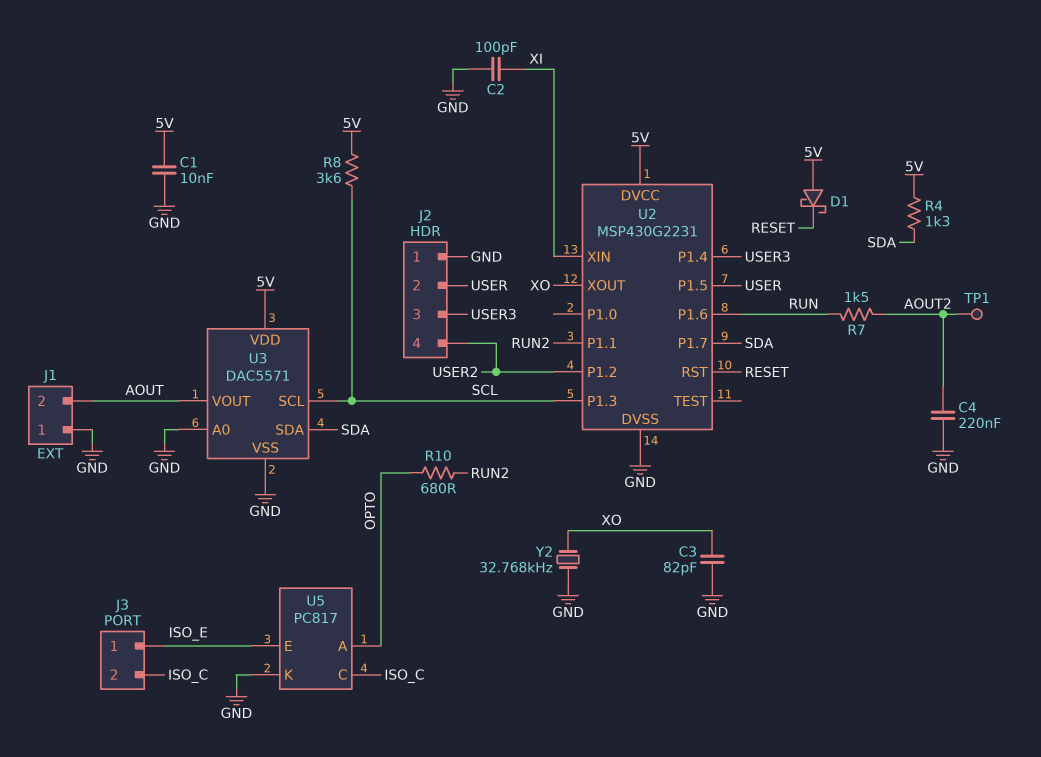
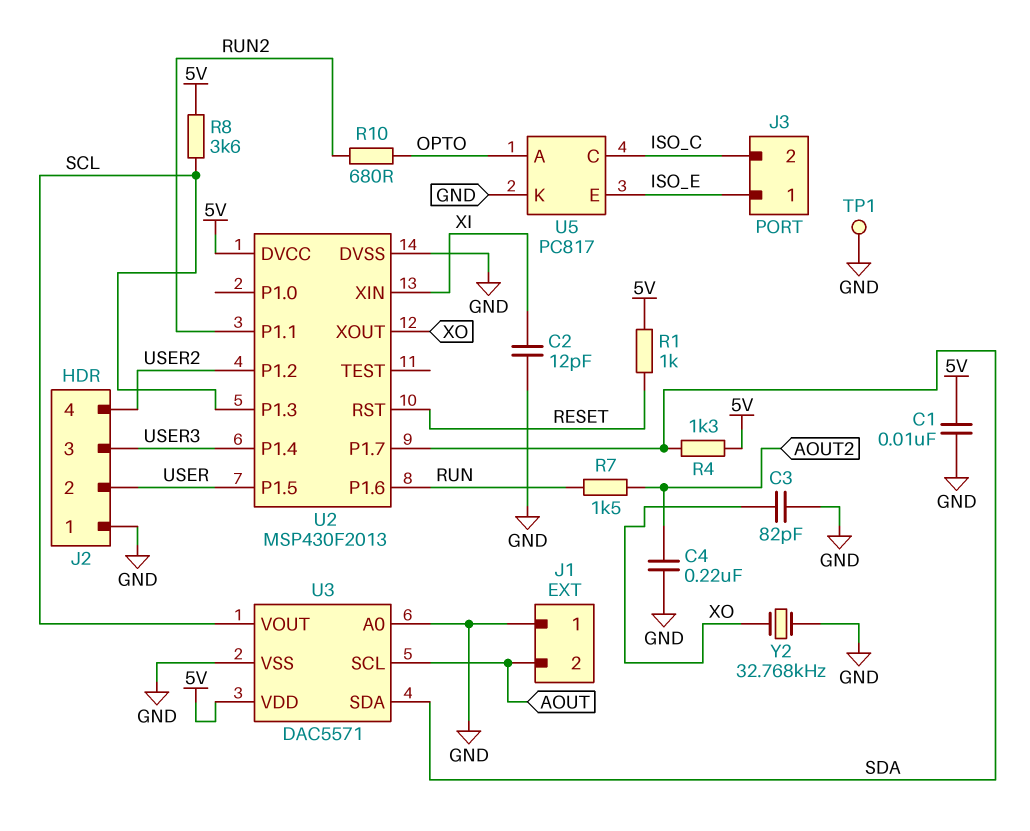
C2: 100pF (GND, XI) -> 12pF (GND, XI)
D1: schottky (A 5V, K RESET) -> none
R1: none -> 1k (5V, RESET)
TP1: test point (AOUT2) -> test point (GND)
U2: MSP430G2231 -> MSP430F2013
U3 pin SCL: SCL -> AOUT
U3 pin VOUT: AOUT -> SCL

